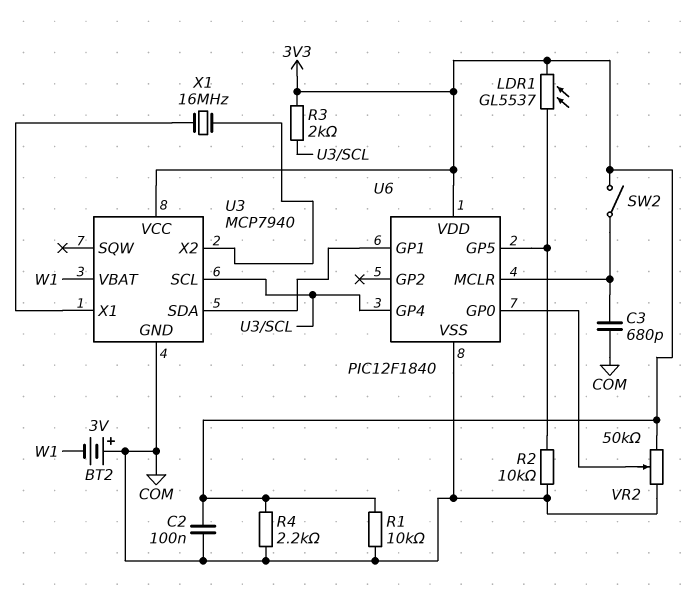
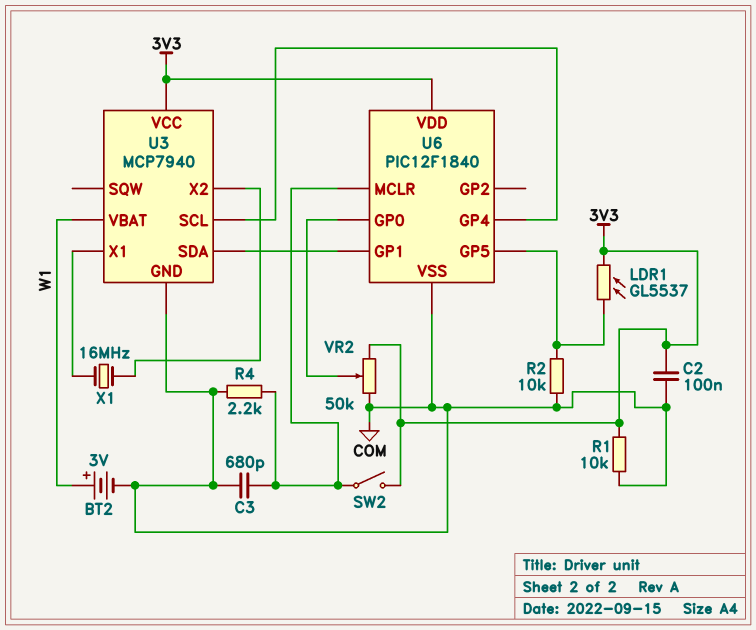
BT2: 3V (plus COM, minus W1) -> 3V (plus W1, minus COM)
R3: 2k (3V3, U3/SCL) -> none
R4: 2.2k (3V3, COM) -> 2.2k (COM, U6/MCLR)

